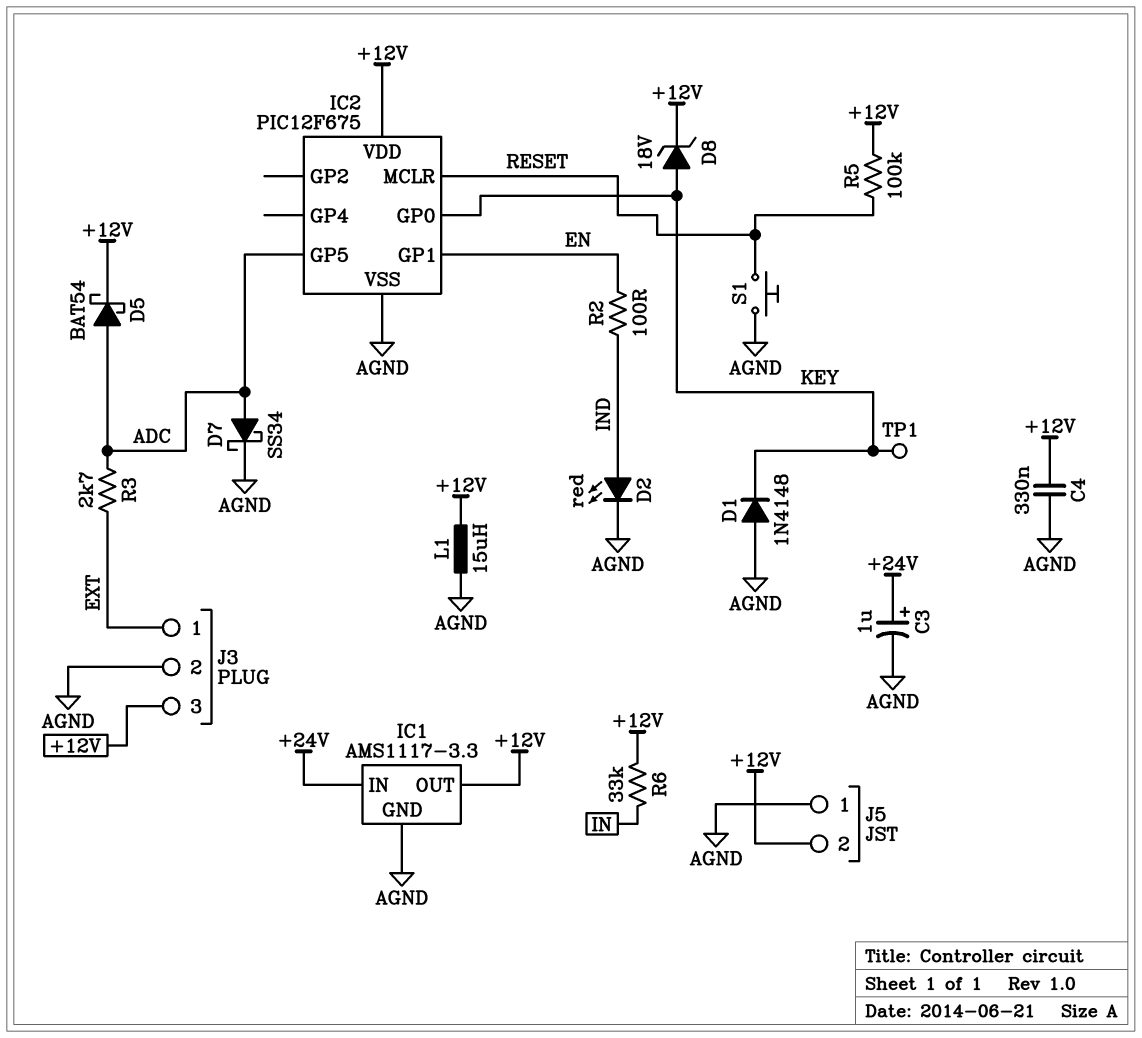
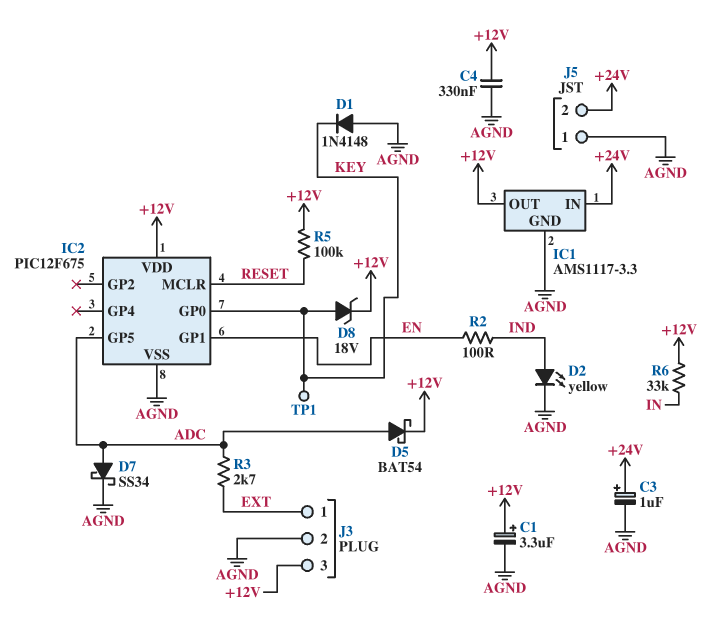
C1: none -> 3.3uF (plus +12V, minus AGND)
D2: LED red (A IND, K AGND) -> LED yellow (A IND, K AGND)
J5 pin 2: +12V -> +24V
L1: 15uH (+12V, AGND) -> none
S1: button (AGND, RESET) -> none

